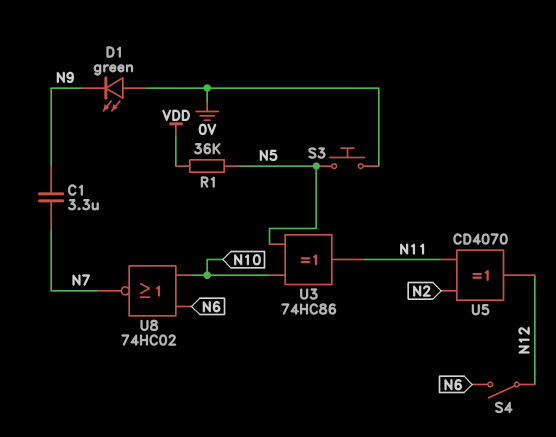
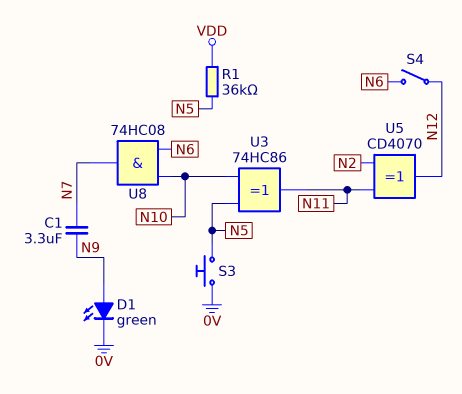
D1: LED green (A 0V, K N9) -> LED green (A N9, K 0V)
U8: NOR 74HC02 (in N6, in N10, out N7) -> AND 74HC08 (in N6, in N10, out N7)

